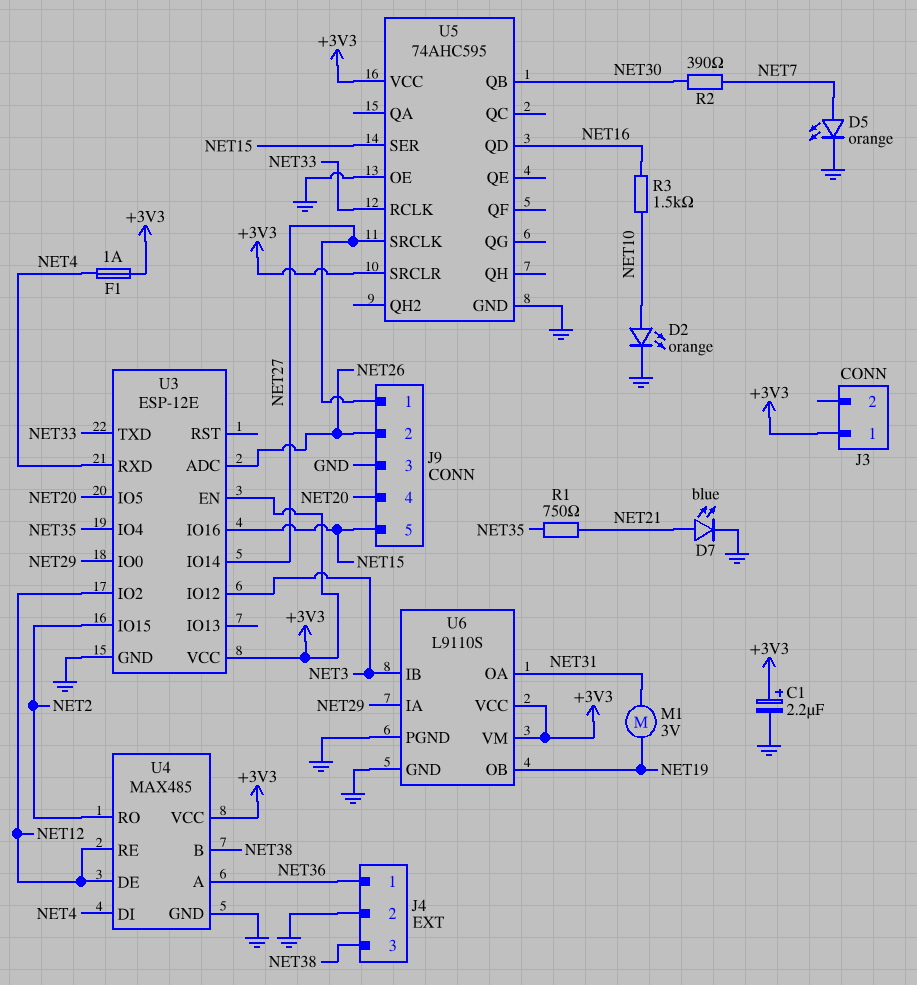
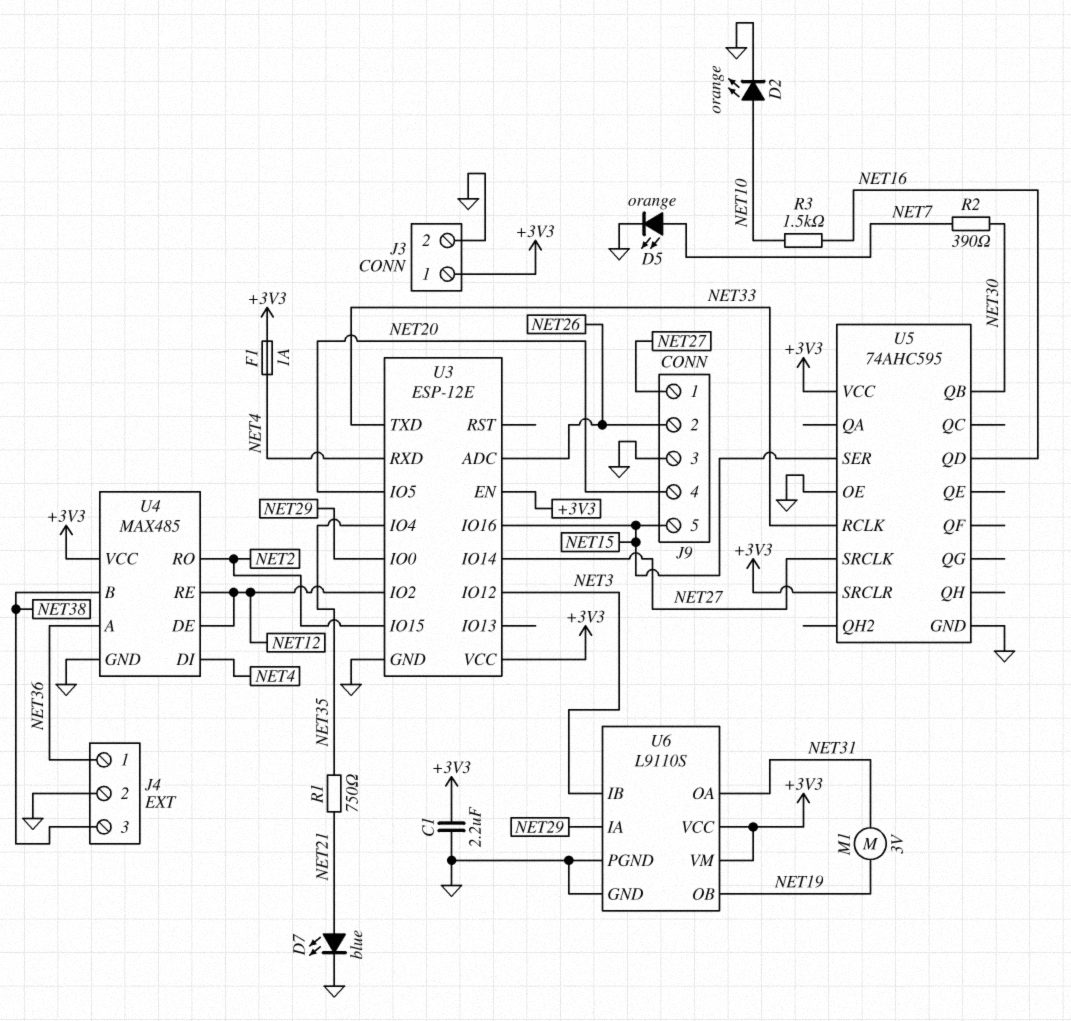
C1: 2.2uF (plus +3V3, minus GND) -> 2.2uF (+3V3, GND)
J3 pin 2: none -> GND

